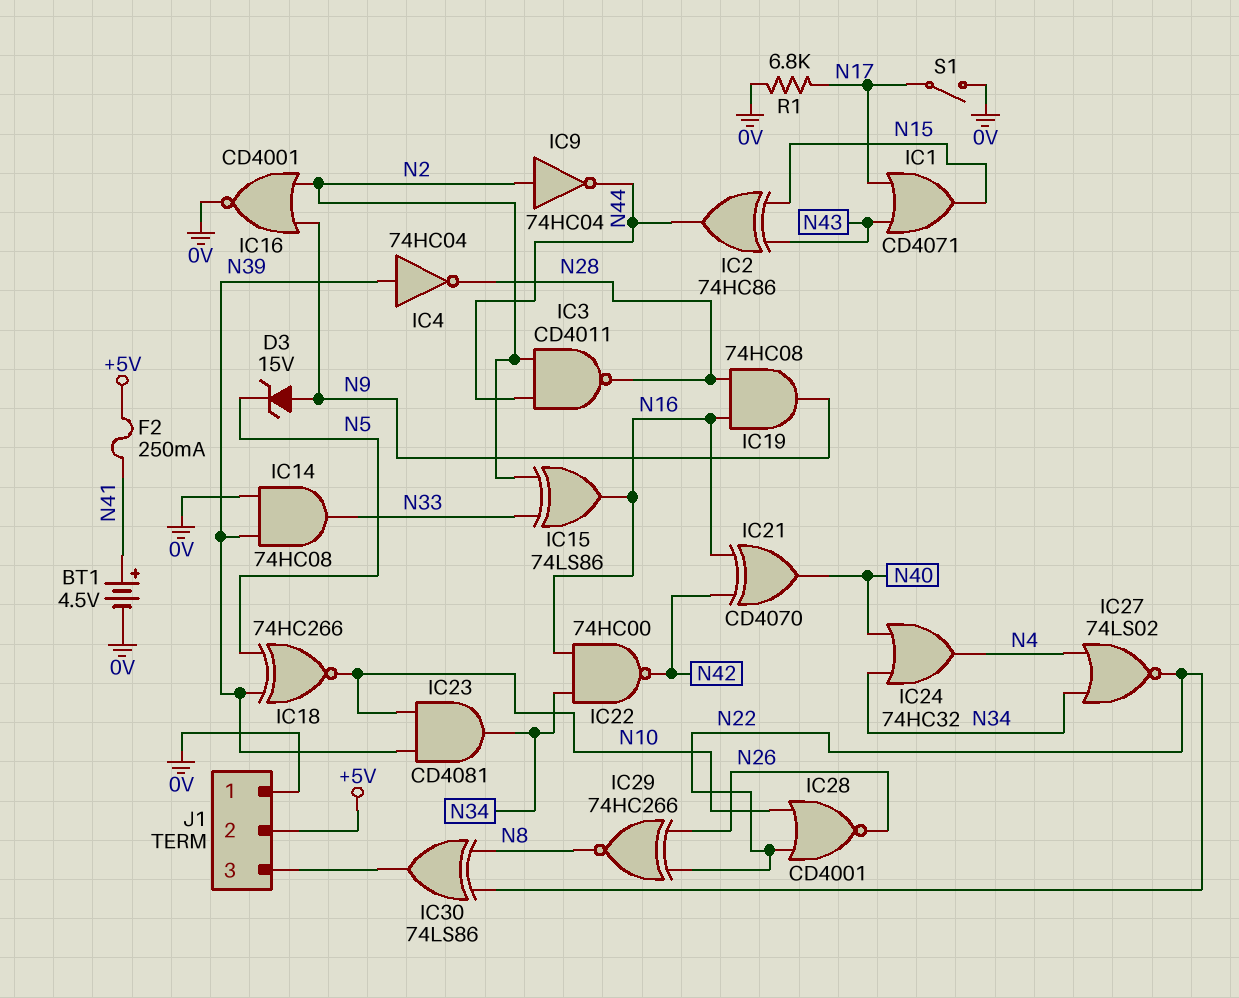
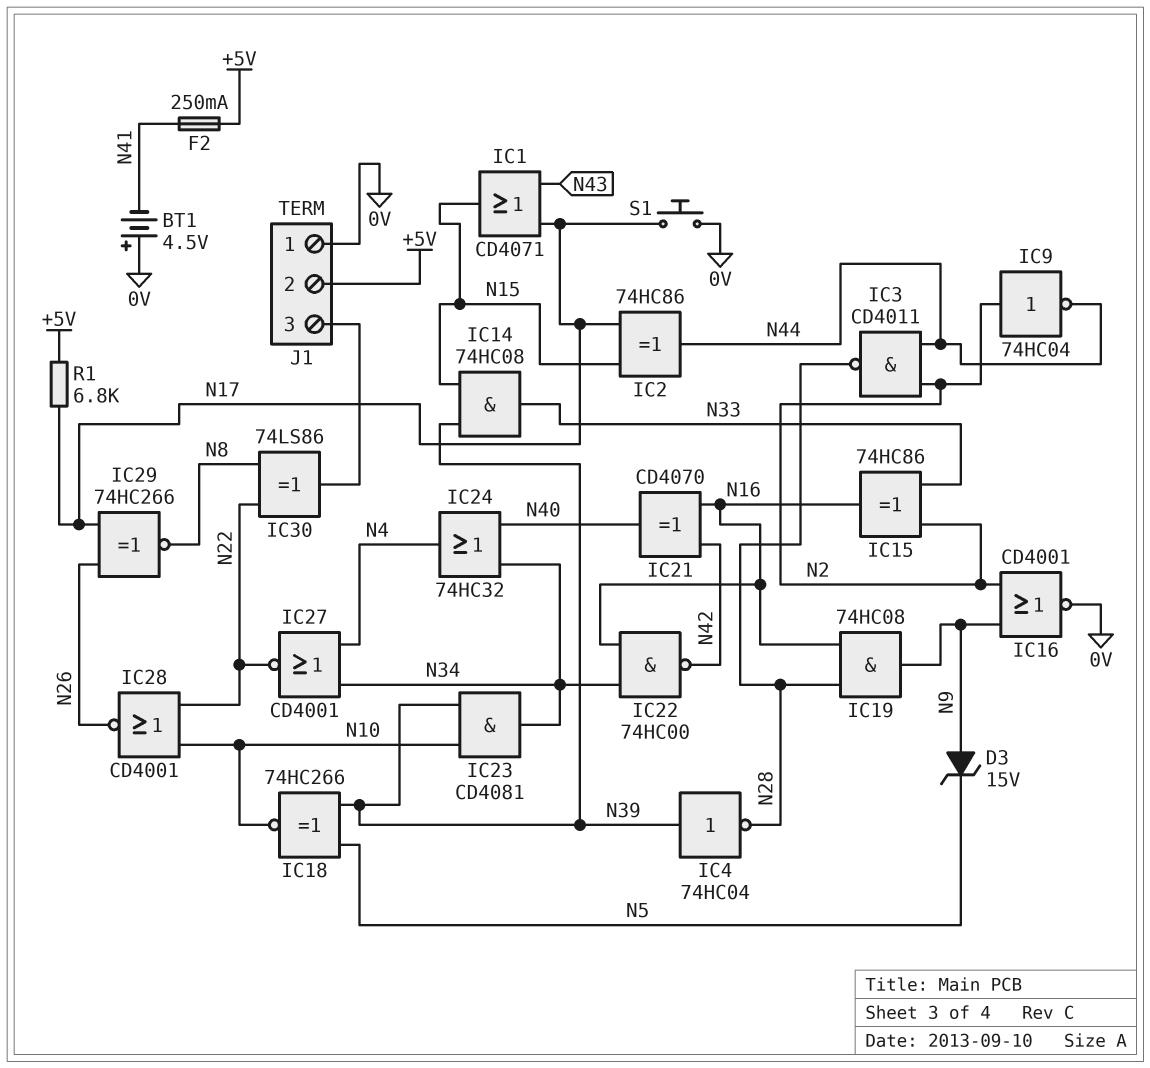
BT1: 4.5V (plus N41, minus 0V) -> 4.5V (plus 0V, minus N41)
IC2: XOR 74HC86 (in N15, in N43, out N44) -> XOR 74HC86 (in N15, in N17, out N44)
IC14: AND 74HC08 (in 0V, in N39, out N33) -> AND 74HC08 (in N15, in N39, out N33)
IC15: XOR 74LS86 (in N2, in N33, out N16) -> XOR 74HC86 (in N2, in N33, out N16)
IC27: NOR 74LS02 (in N4, in N34, out N22) -> NOR CD4001 (in N4, in N34, out N22)
IC29: XNOR 74HC266 (in N22, in N26, out N8) -> XNOR 74HC266 (in N17, in N26, out N8)
R1: 6.8k (0V, N17) -> 6.8k (+5V, N17)
S1: switch (0V, N17) -> button (0V, N17)

